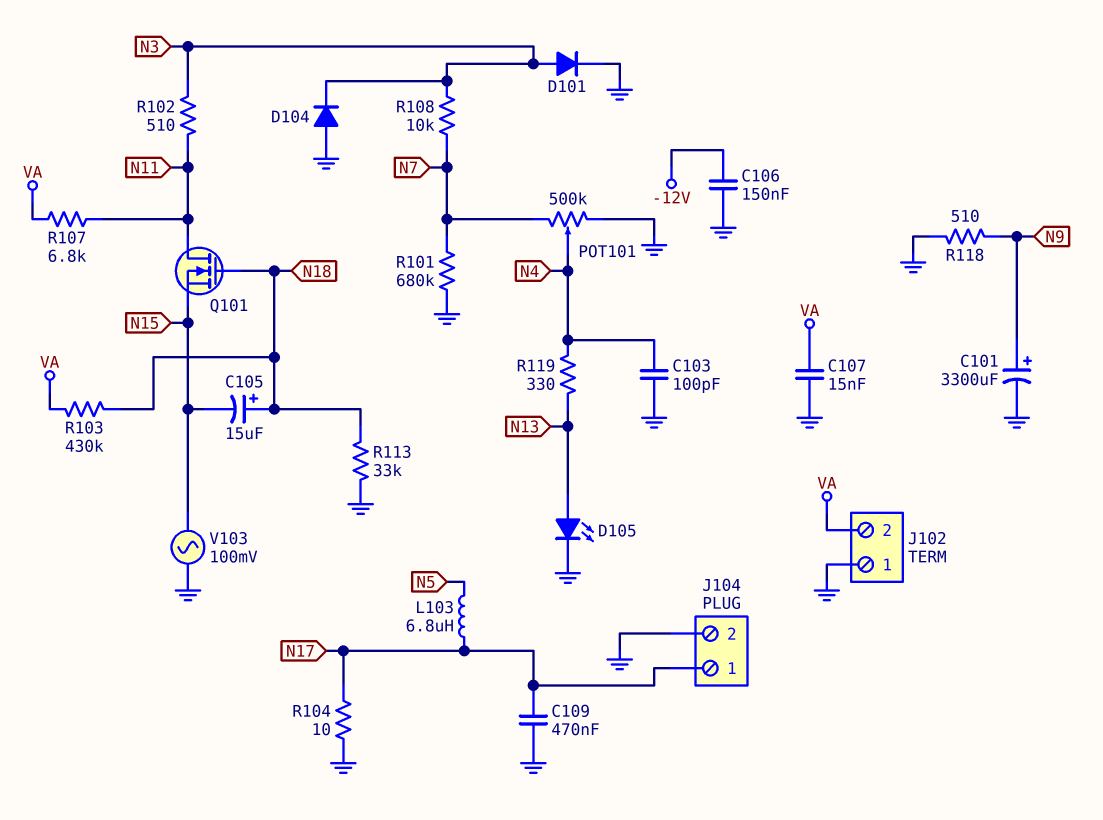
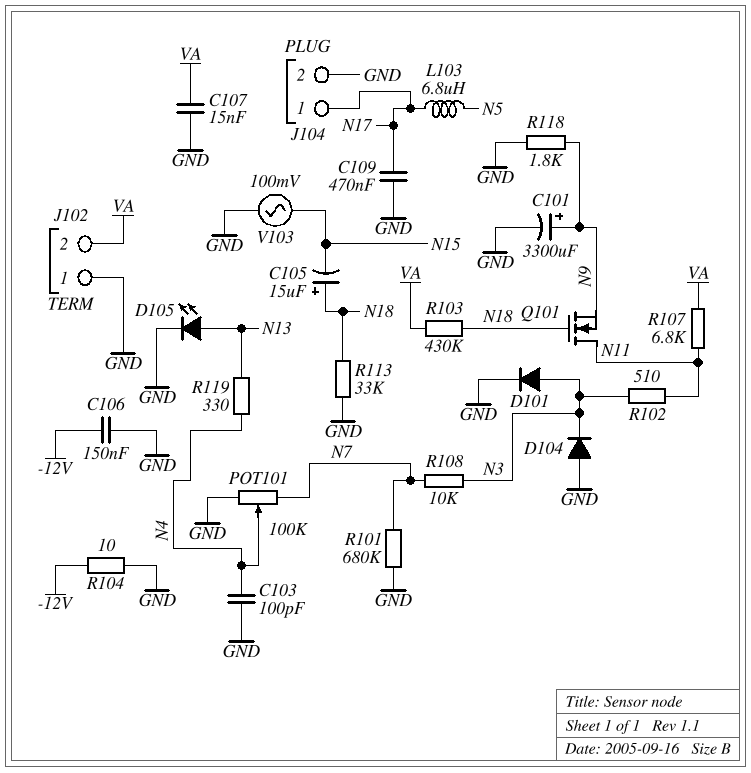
POT101: 500k (GND, N7, wiper N4) -> 100k (GND, N7, wiper N4)
Q101: NMOS (G N18, D N11, S N15) -> NMOS (G N18, D N11, S N9)
R104: 10 (GND, N17) -> 10 (-12V, GND)
R118: 510 (GND, N9) -> 1.8k (GND, N9)

